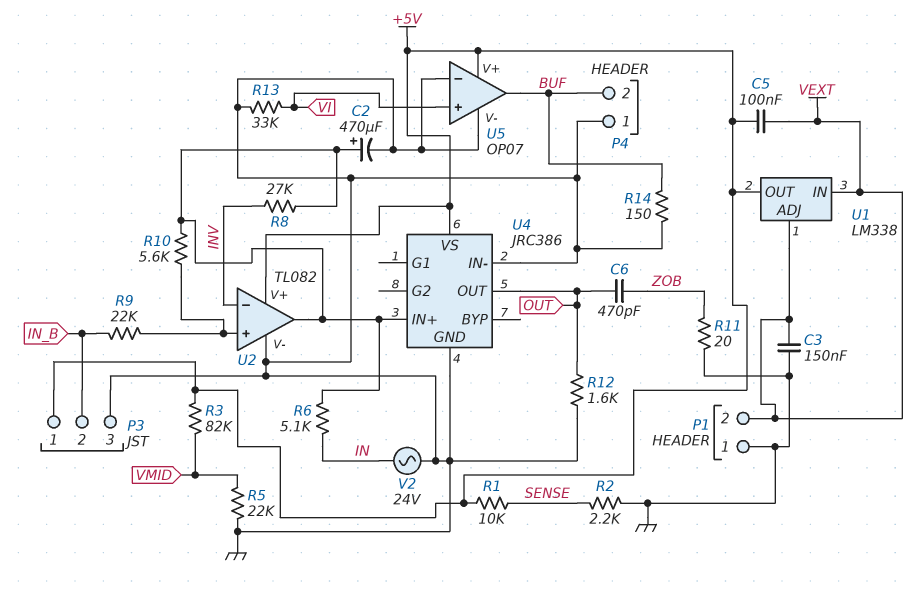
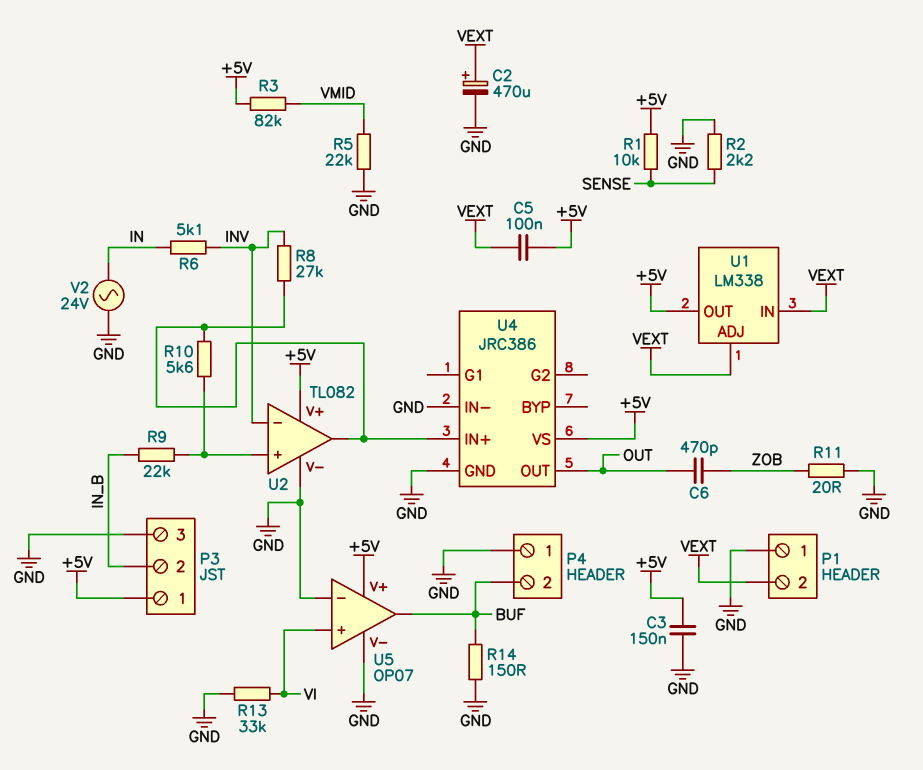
C2: 470uF (plus U2/out, minus GND) -> 470uF (plus VEXT, minus GND)
C3: 150nF (GND, VEXT) -> 150nF (+5V, GND)
R6: 5.1k (IN, U2/out) -> 5.1k (IN, INV)
R12: 1.6k (GND, OUT) -> none

